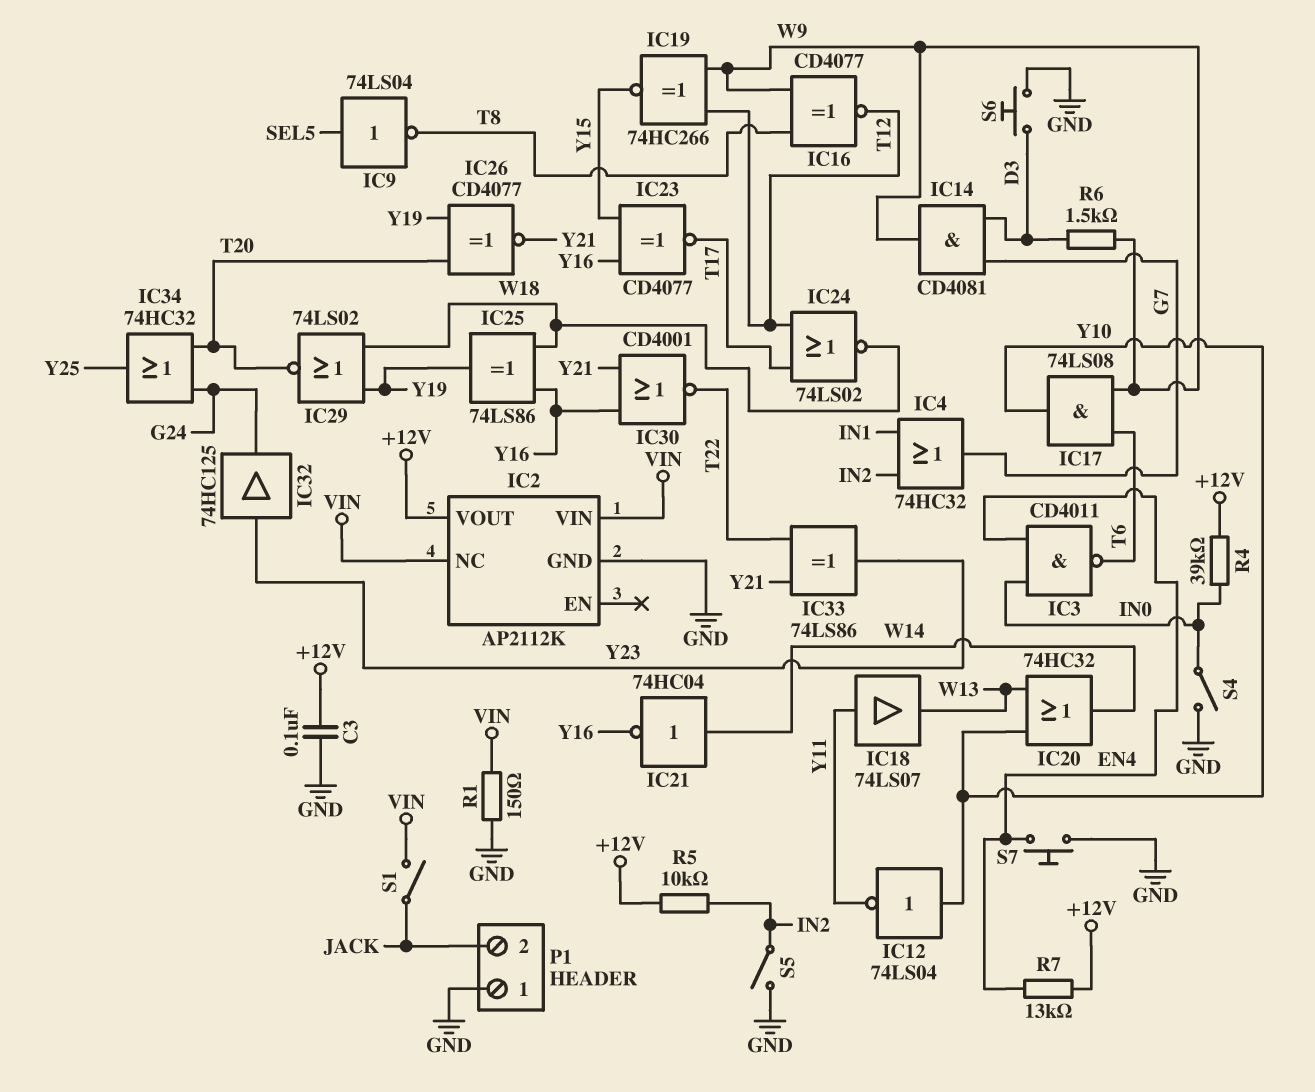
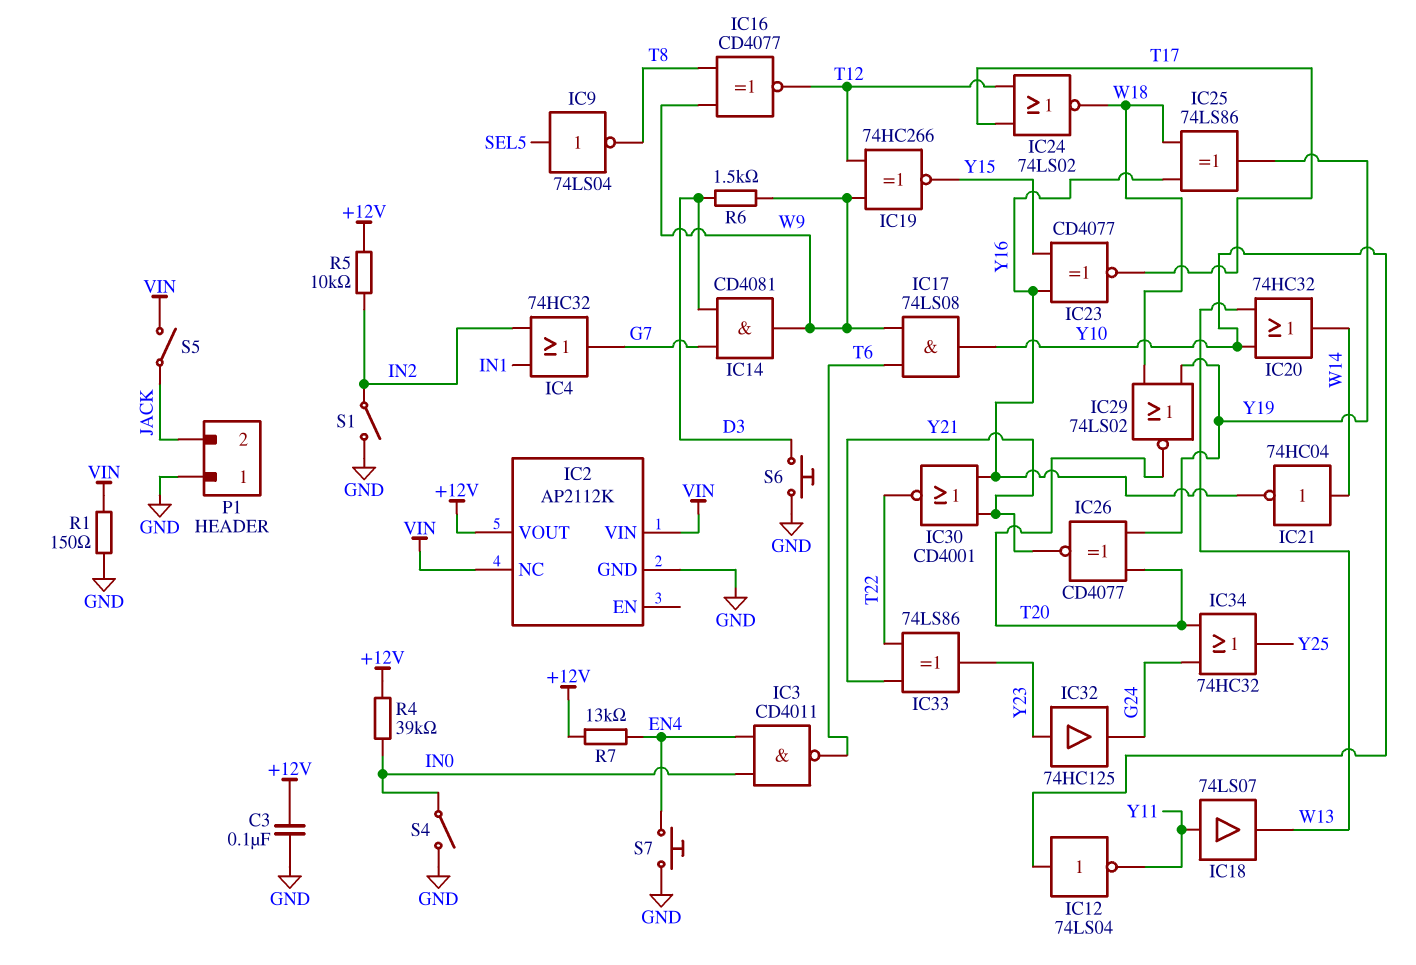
S1: switch (JACK, VIN) -> switch (GND, IN2)
S5: switch (GND, IN2) -> switch (JACK, VIN)

